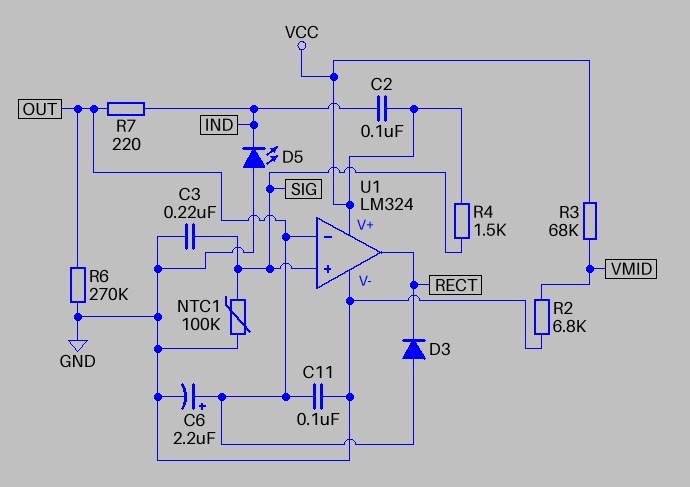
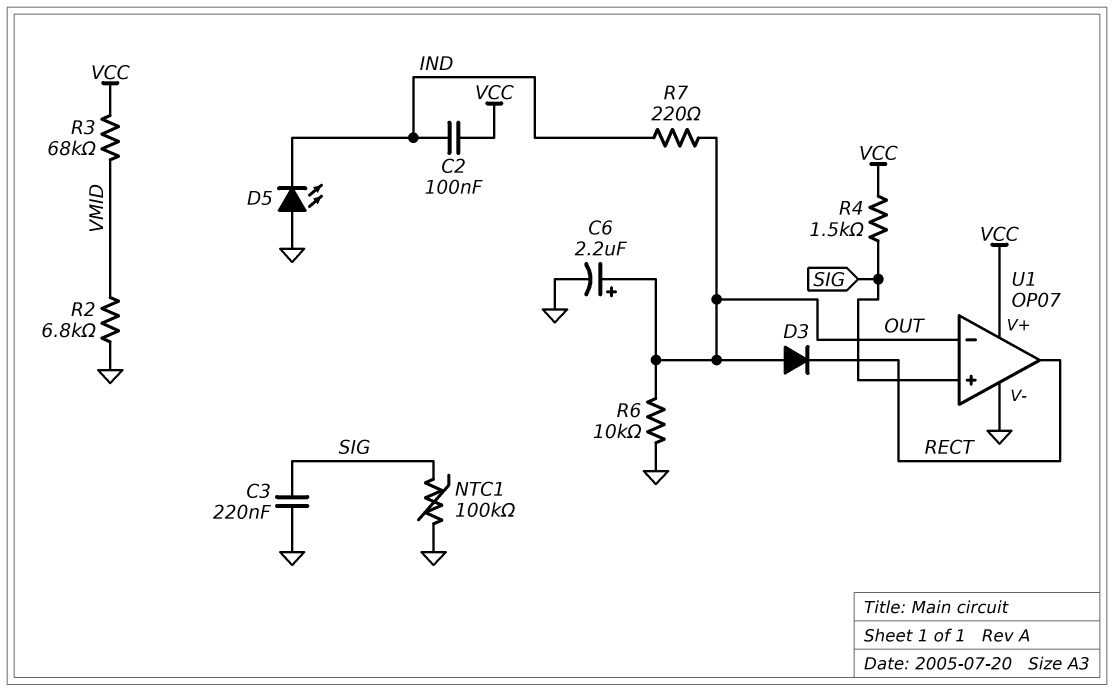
C11: 100nF (GND, OUT) -> none
R6: 270k (GND, OUT) -> 10k (GND, OUT)
U1: LM324 -> OP07

